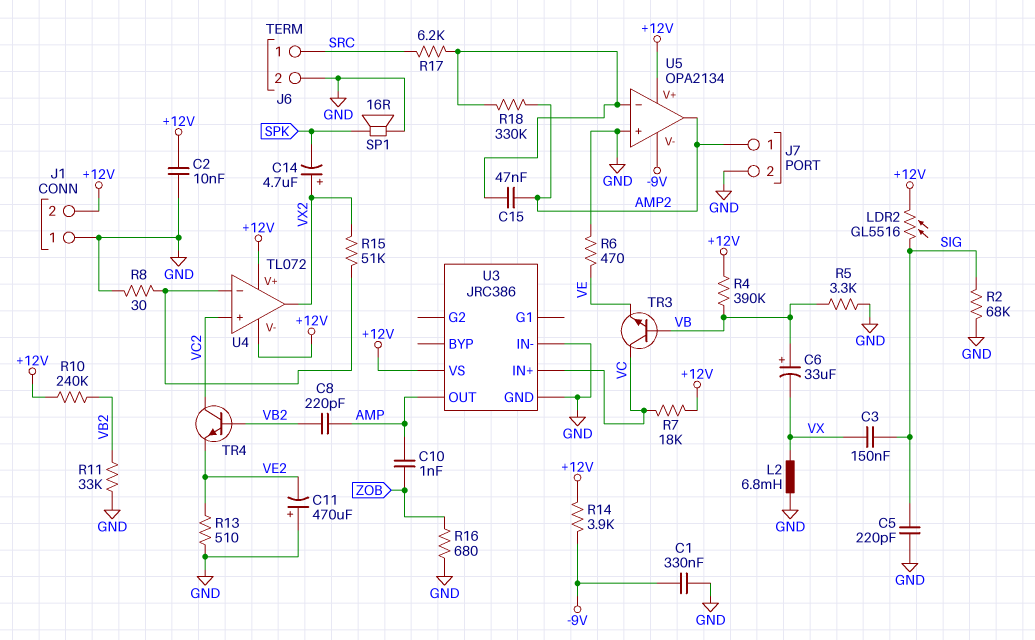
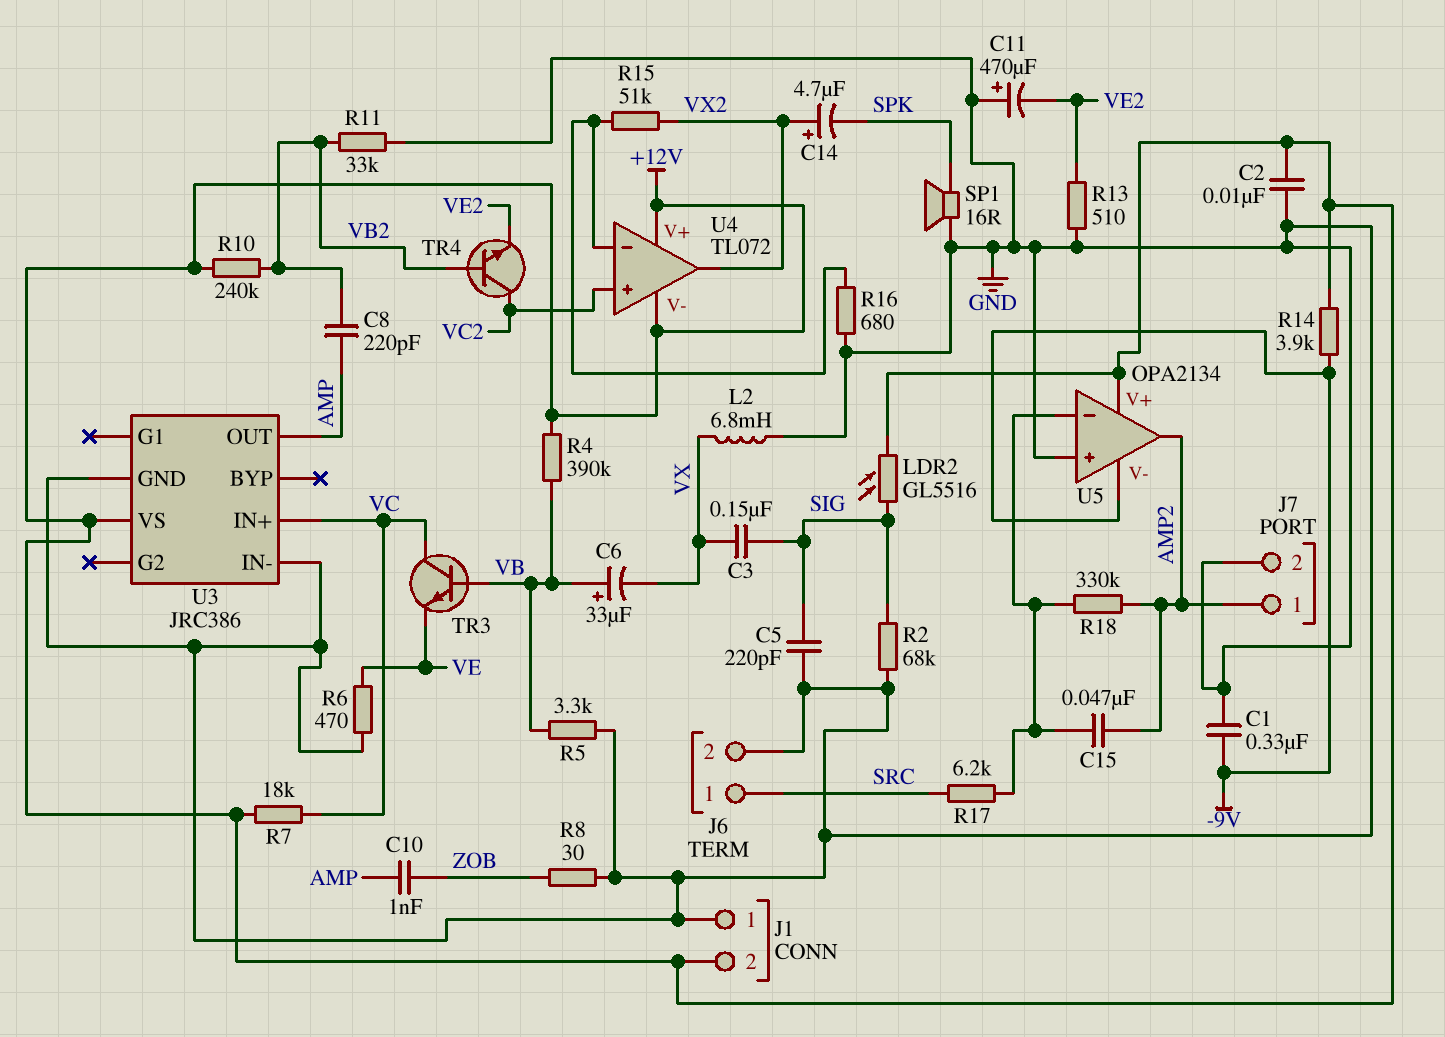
R8: 30 (GND, U4/in-) -> 30 (GND, ZOB)
R16: 680 (GND, ZOB) -> 680 (GND, U4/in-)

